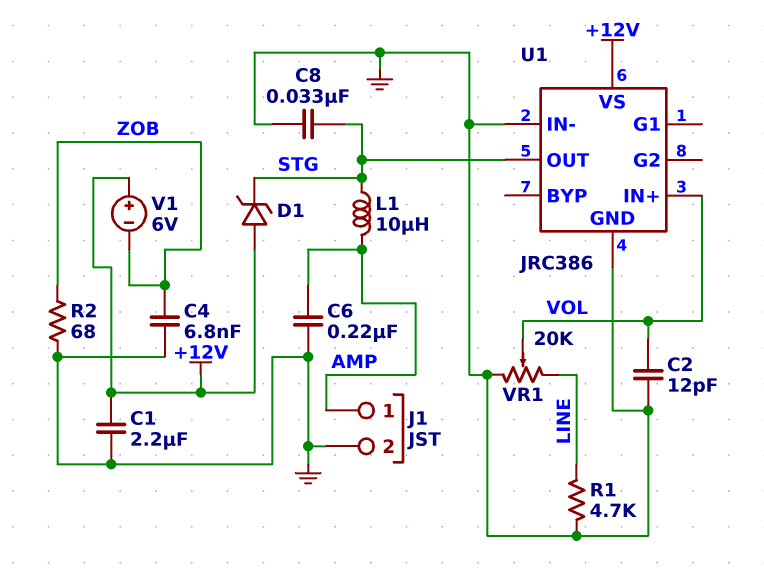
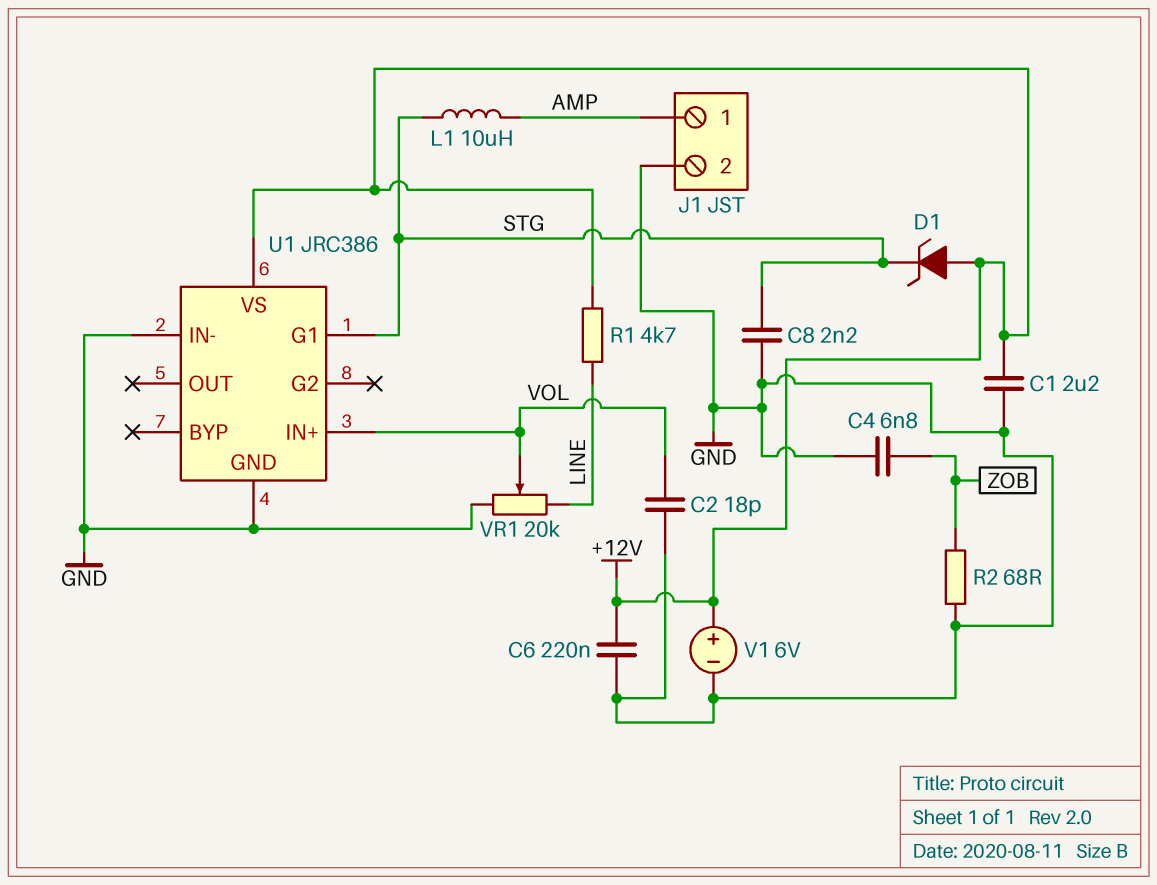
C2: 12pF (GND, VOL) -> 18pF (GND, VOL)
C6: 220nF (AMP, GND) -> 220nF (+12V, GND)
C8: 33nF (GND, STG) -> 2.2nF (GND, STG)
R1: 4.7k (GND, LINE) -> 4.7k (+12V, LINE)
U1 pin G1: none -> STG
U1 pin OUT: STG -> none
V1: 6V (plus +12V, minus ZOB) -> 6V (plus +12V, minus GND)

